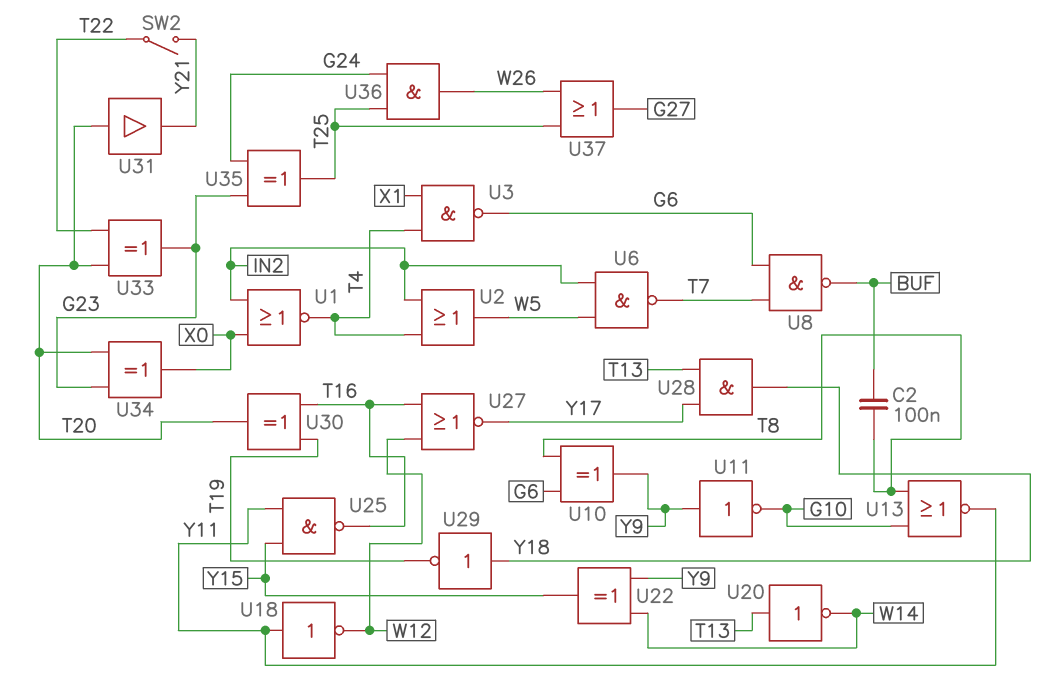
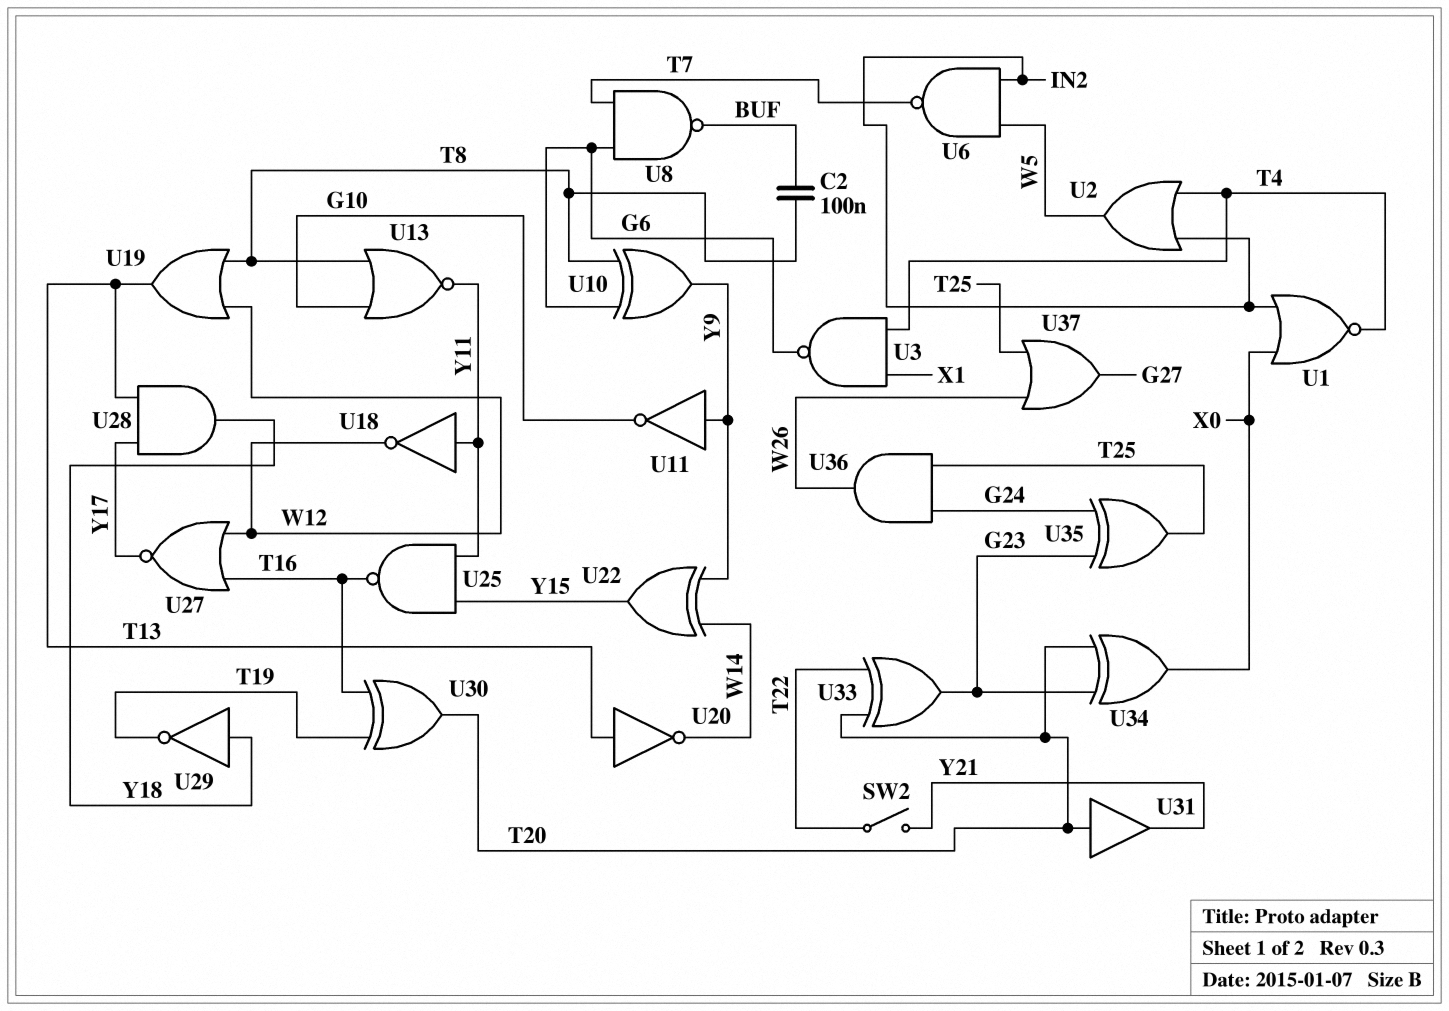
U19: none -> OR (in T8, in W12, out T13)

